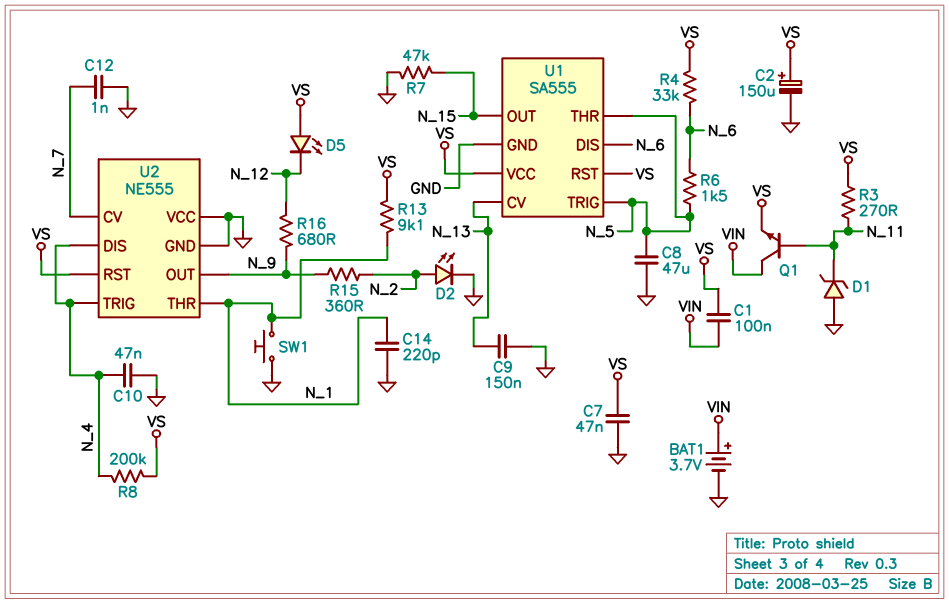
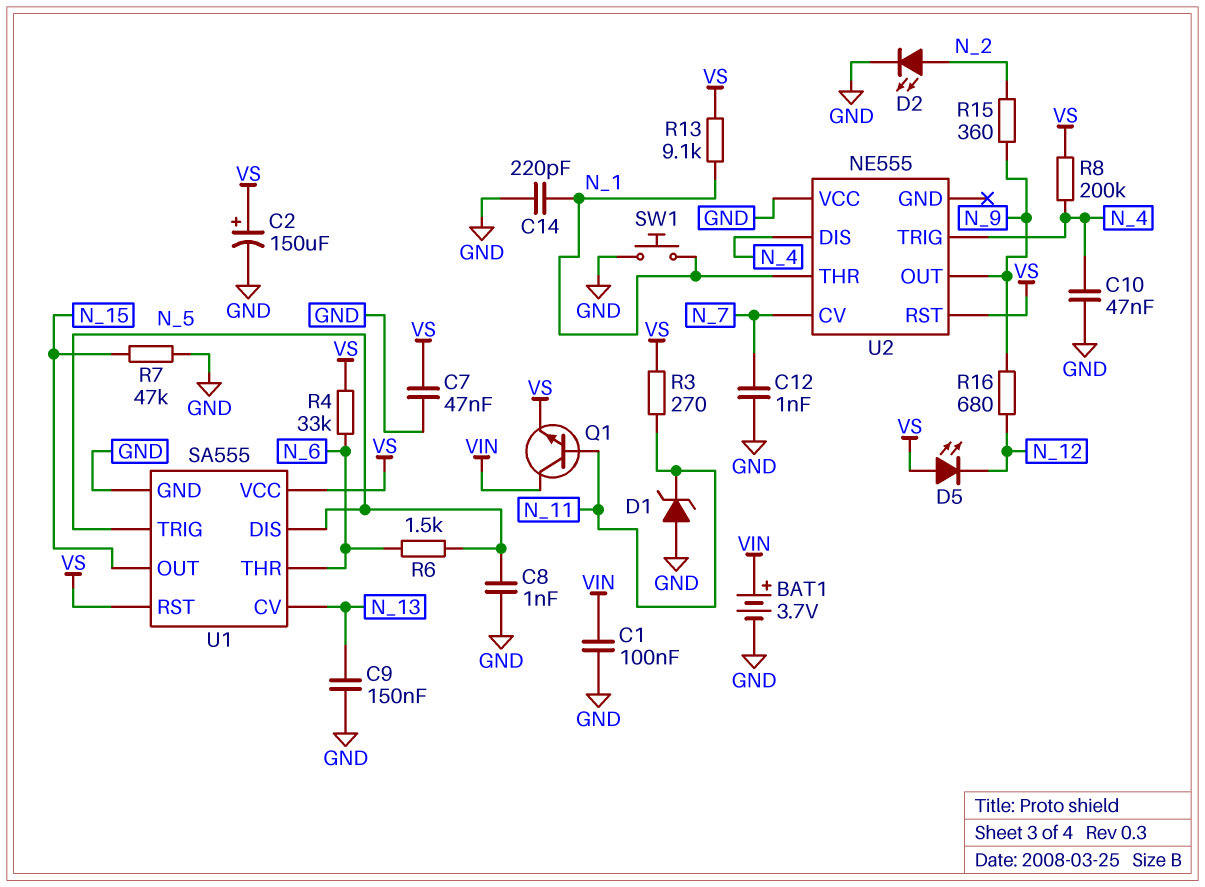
C1: 100nF (VIN, VS) -> 100nF (GND, VIN)
C8: 47uF (GND, N_5) -> 1nF (GND, N_5)
U1 pin DIS: N_6 -> N_5
U1 pin THR: N_5 -> N_6
U2 pin GND: GND -> none

